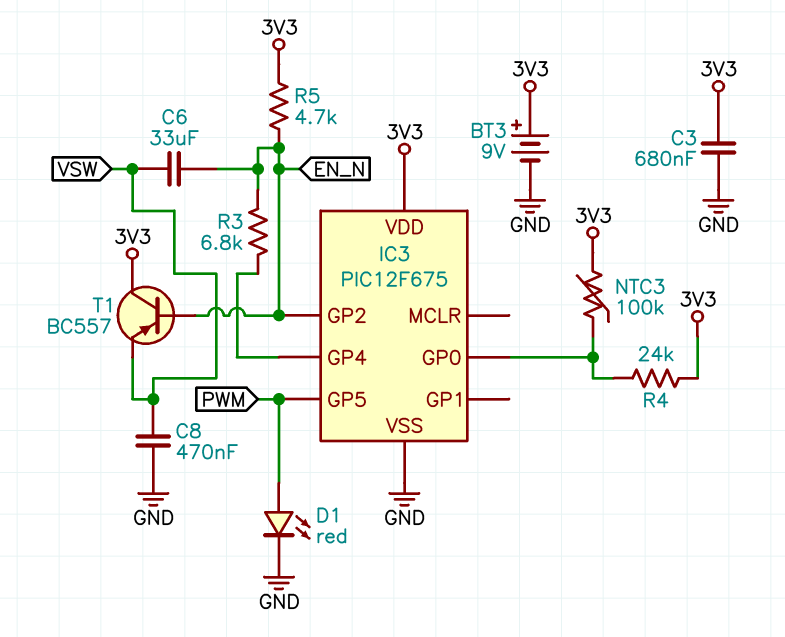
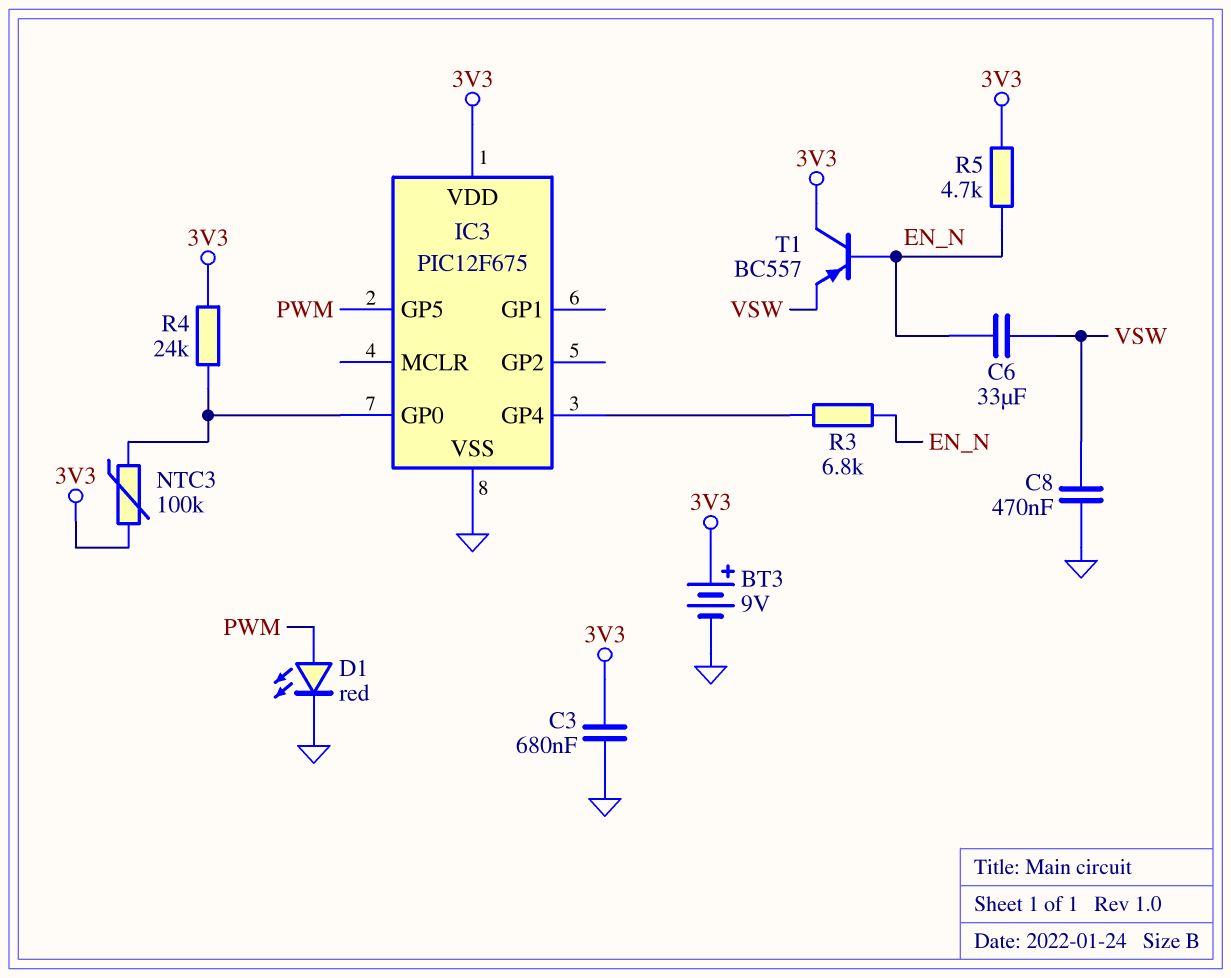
IC3 pin GP2: EN_N -> none

